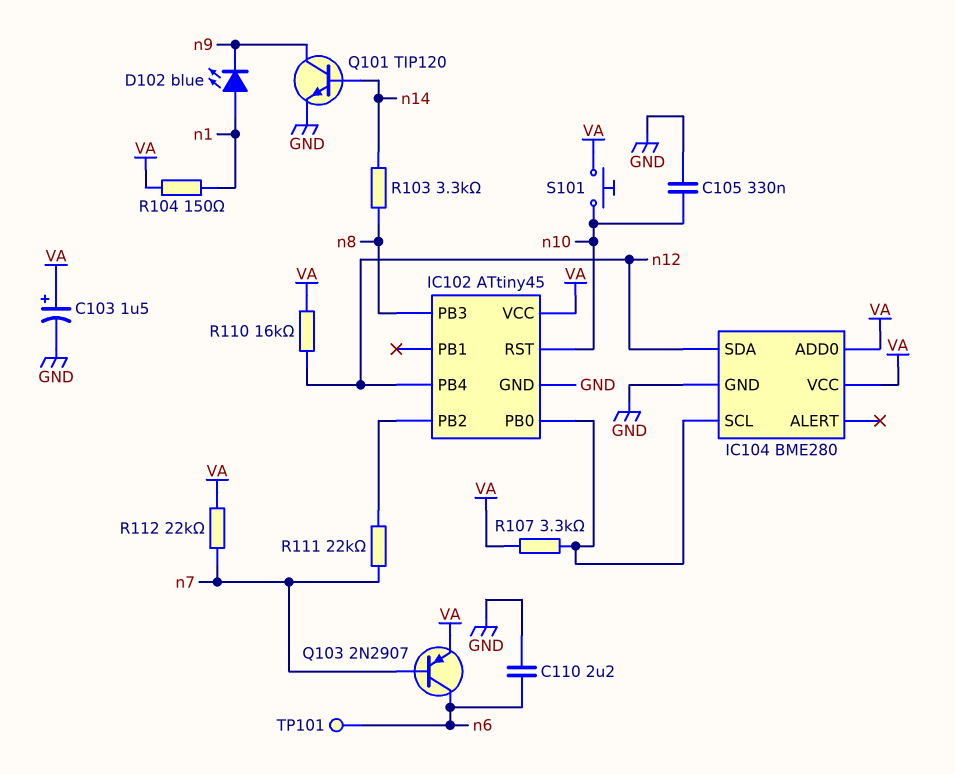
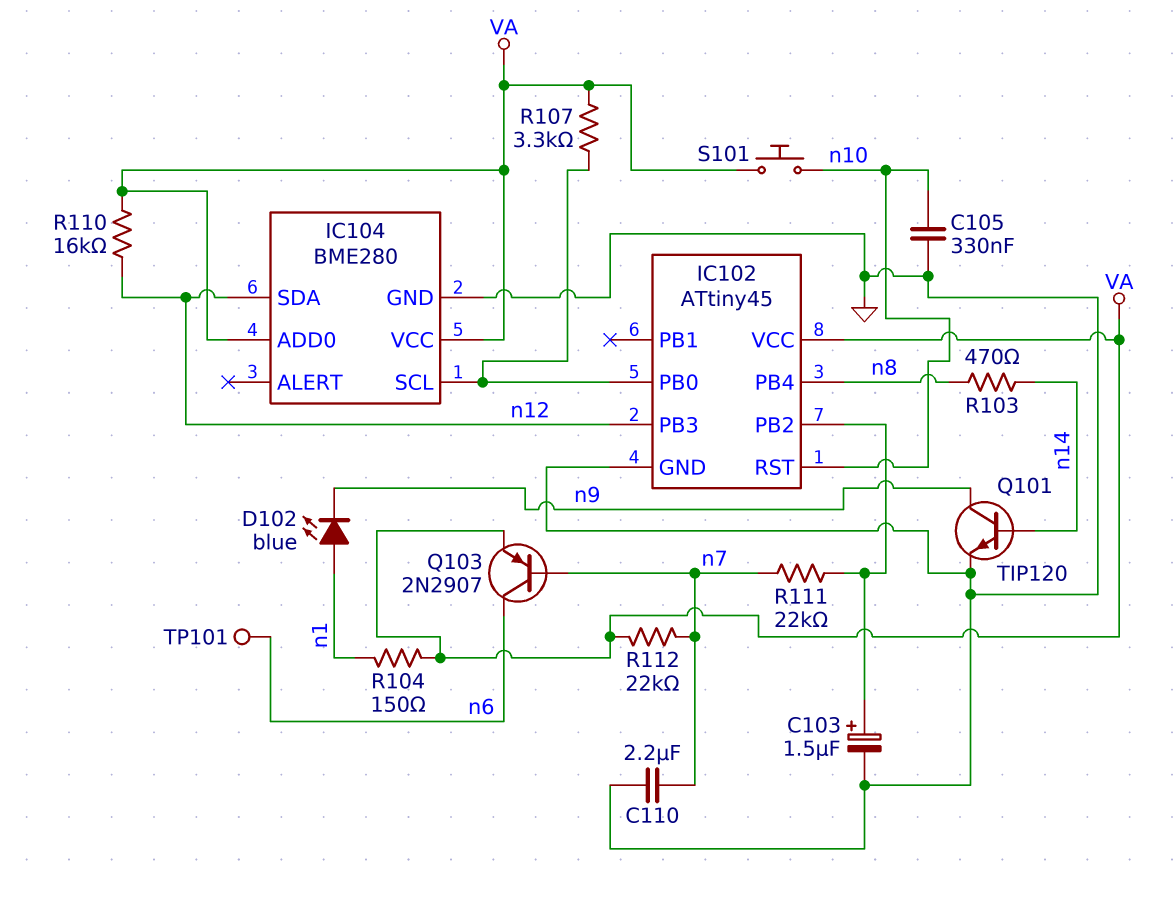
C103: 1.5uF (plus VA, minus GND) -> 1.5uF (plus IC102/PB2, minus GND)
C110: 2.2uF (GND, n6) -> 2.2uF (GND, n7)
IC102 pin PB3: n8 -> n12
IC102 pin PB4: n12 -> n8
R103: 3.3k (n8, n14) -> 470 (n8, n14)

